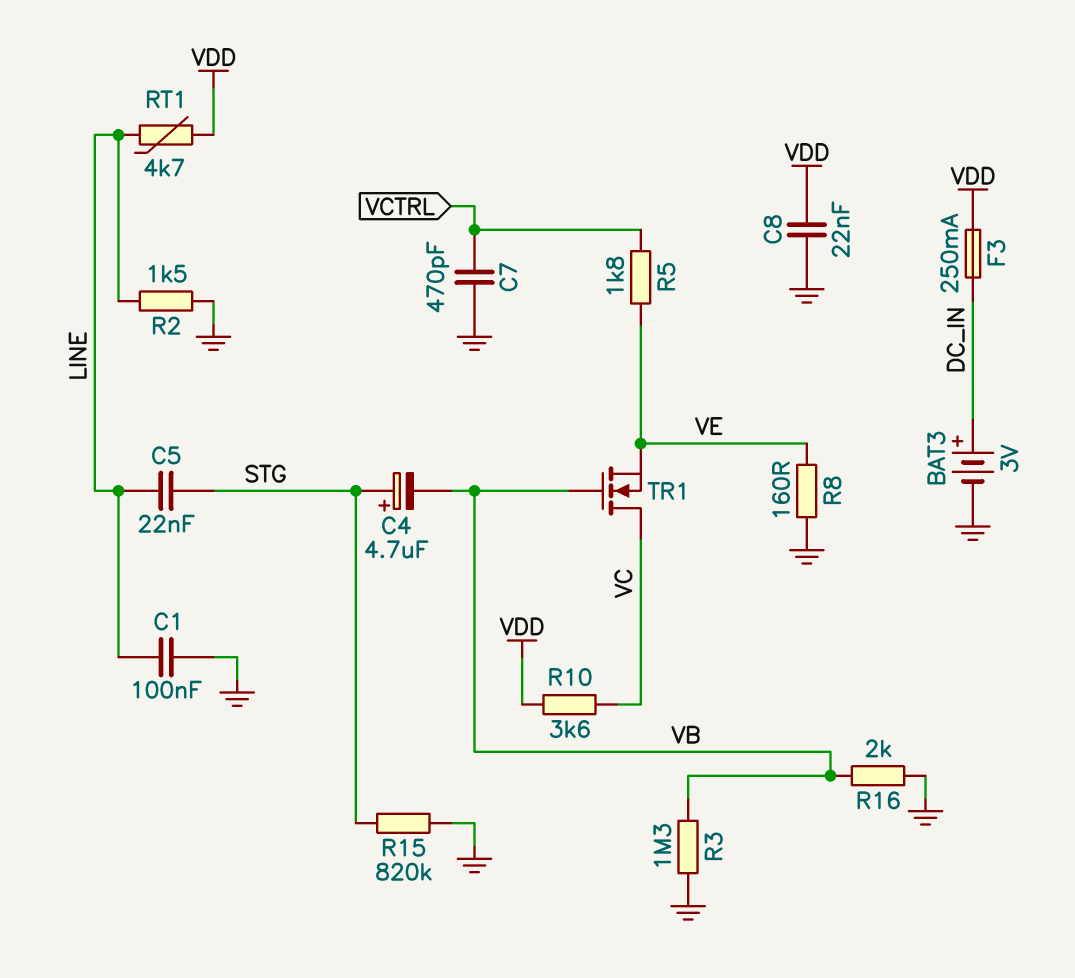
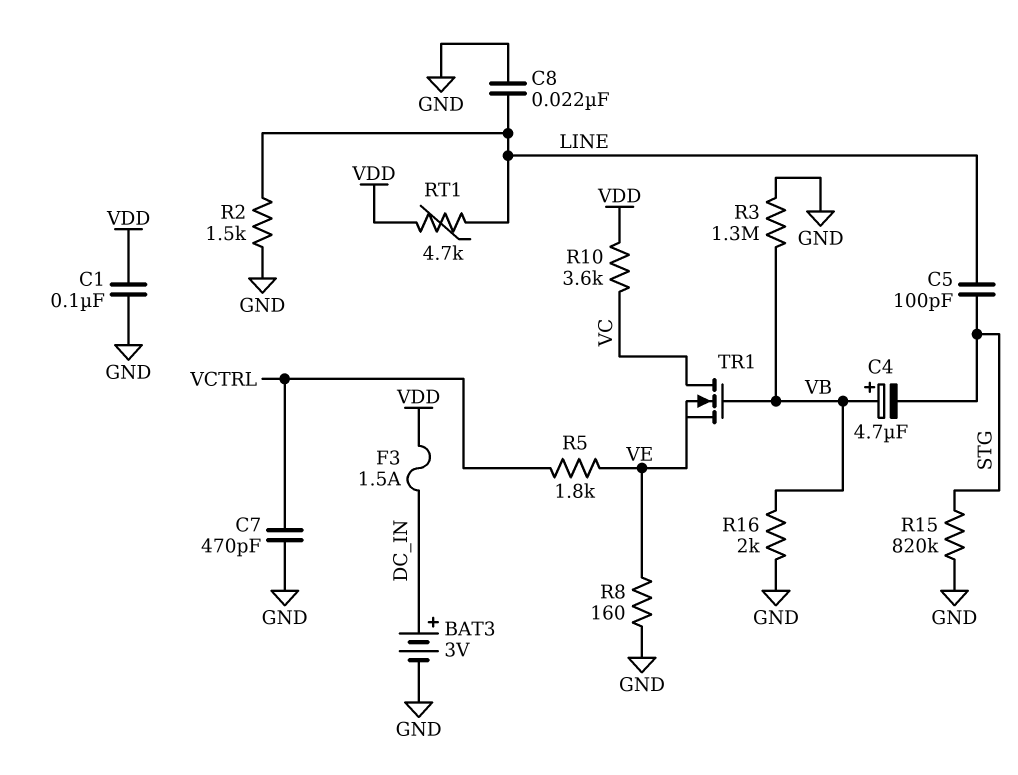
C1: 100nF (GND, LINE) -> 100nF (GND, VDD)
C4: 4.7uF (plus STG, minus VB) -> 4.7uF (plus VB, minus STG)
C5: 22nF (LINE, STG) -> 100pF (LINE, STG)
C8: 22nF (GND, VDD) -> 22nF (GND, LINE)
F3: 250mA (DC_IN, VDD) -> 1.5A (DC_IN, VDD)

